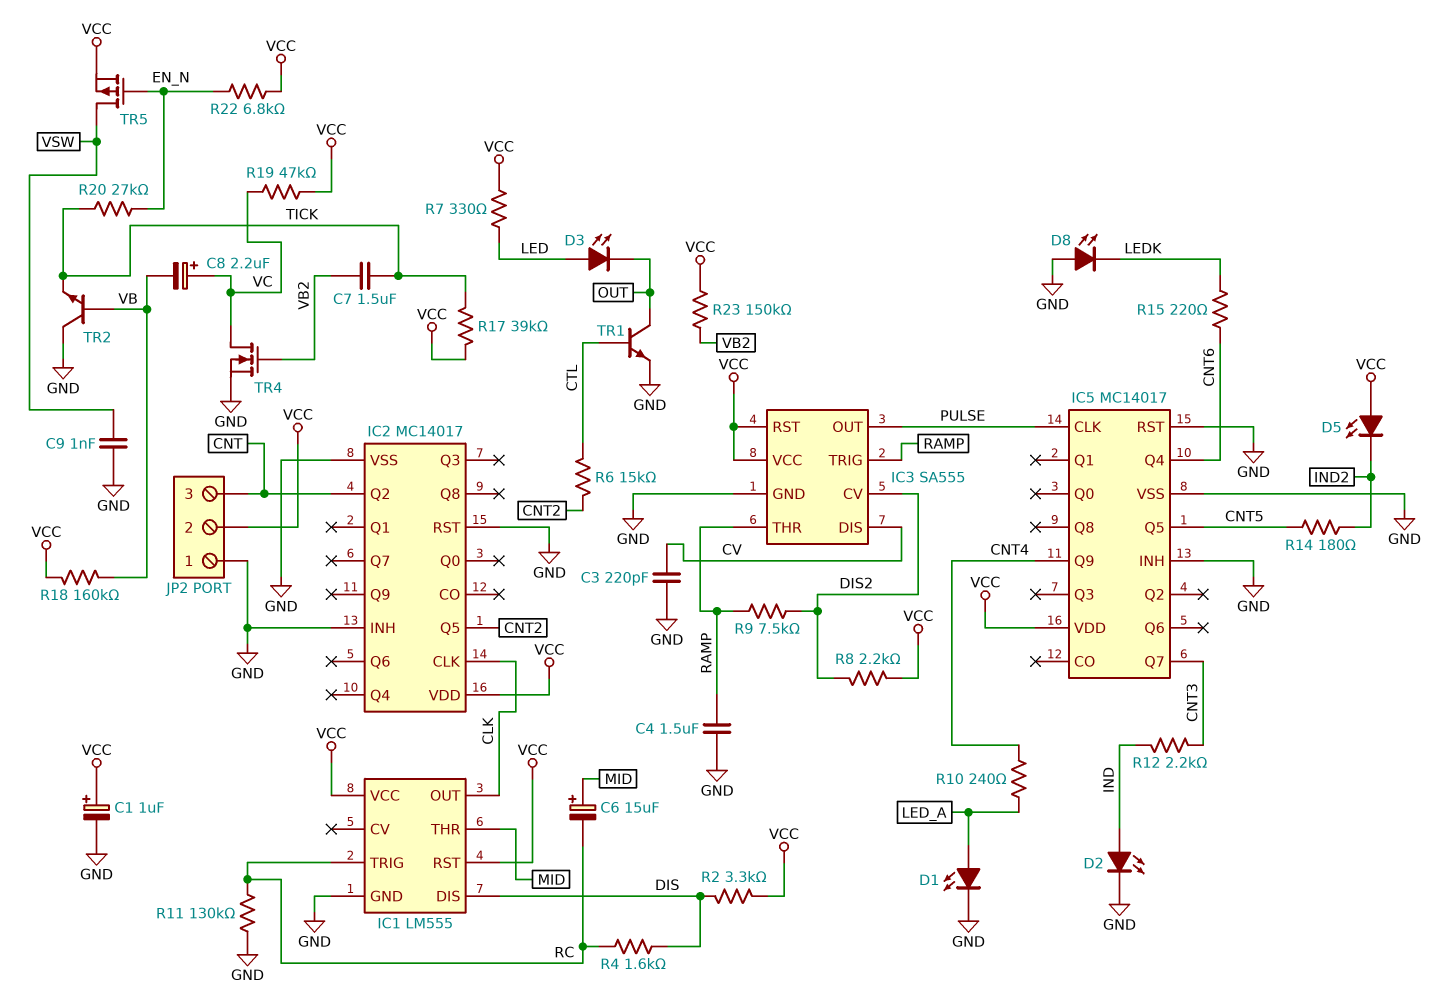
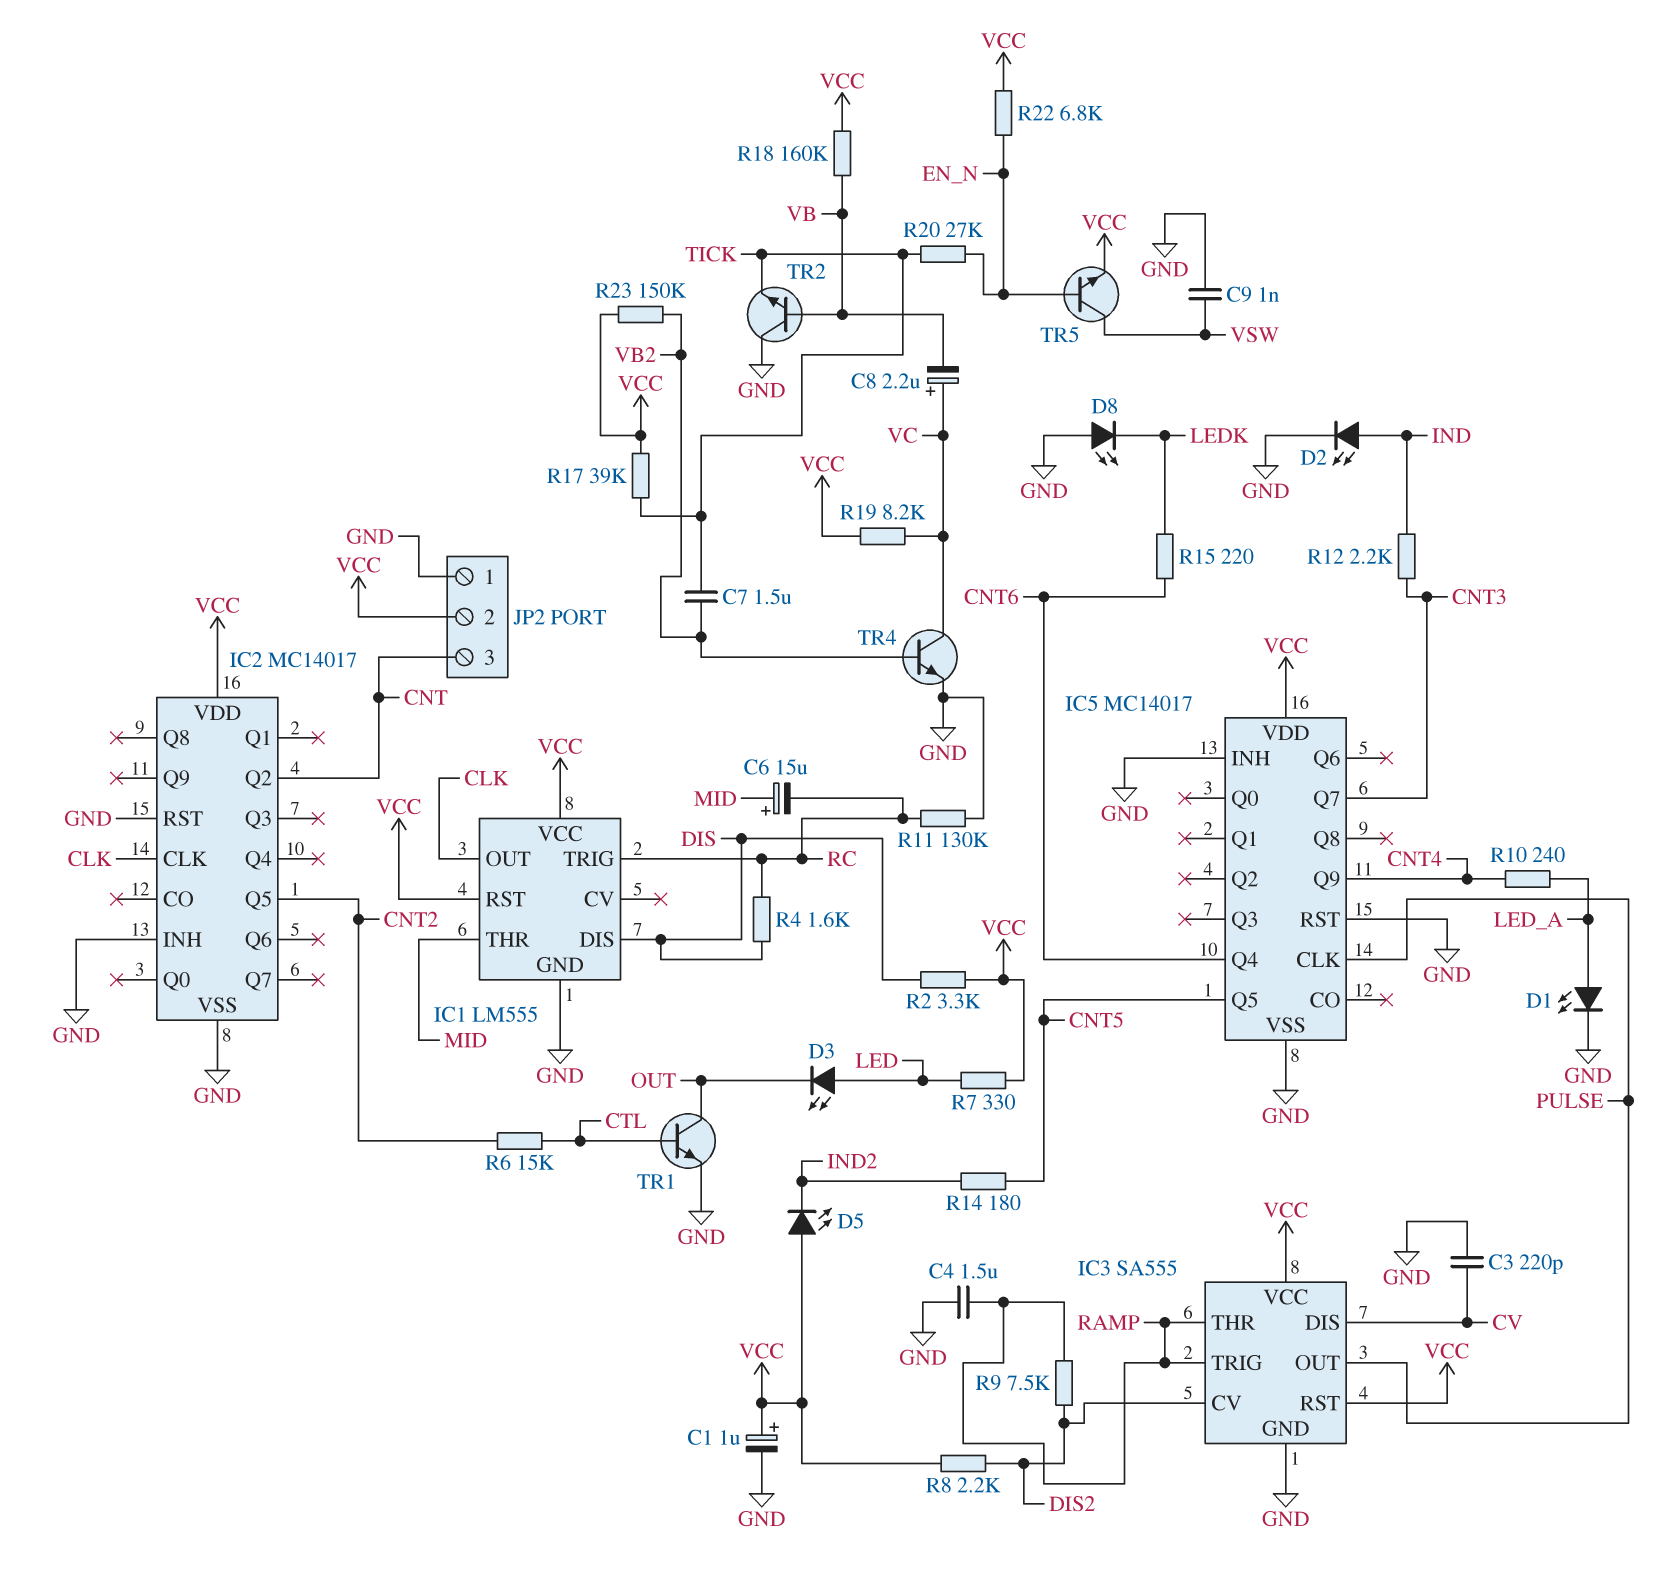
R19: 47k (VC, VCC) -> 8.2k (VC, VCC)
TR4: NMOS (G VB2, D VC, S GND) -> NPN (B VB2, C VC, E GND)
TR5: PMOS (G EN_N, D VSW, S VCC) -> NPN (B EN_N, C VSW, E VCC)

